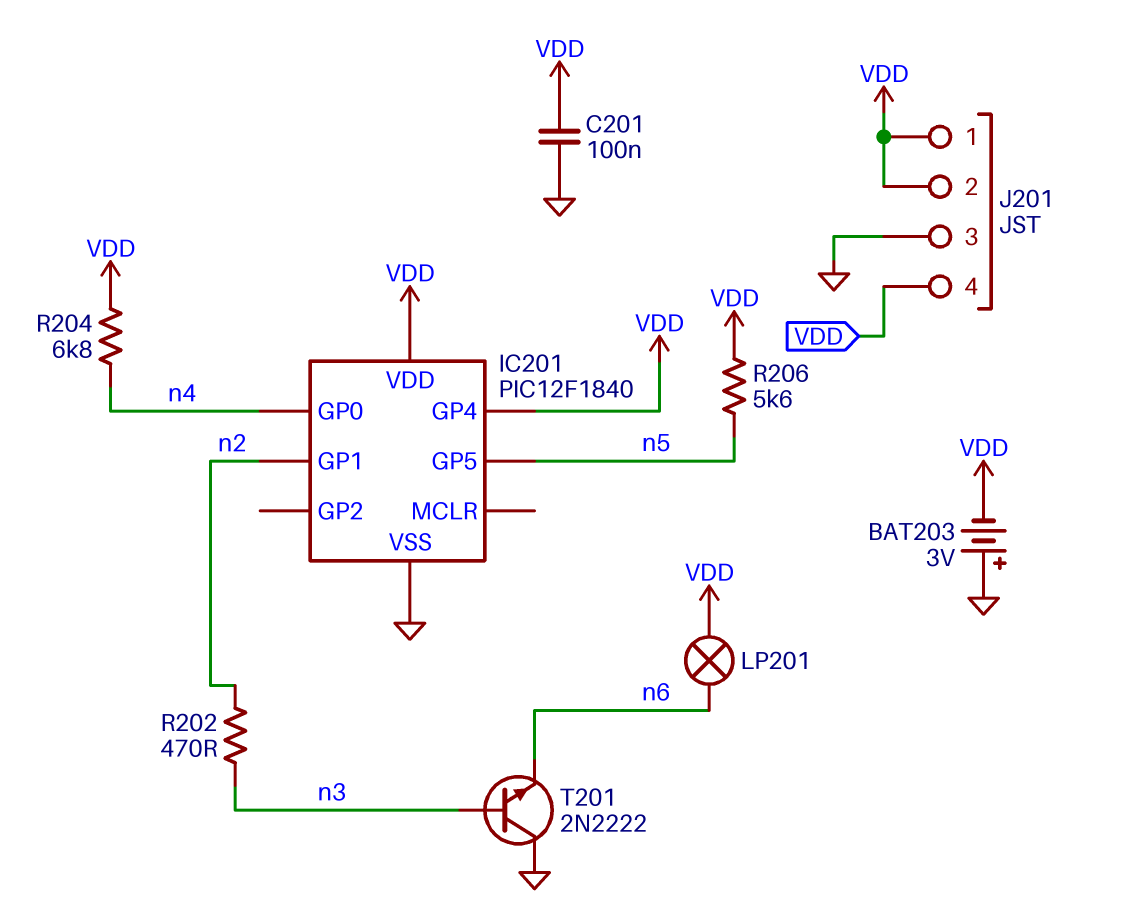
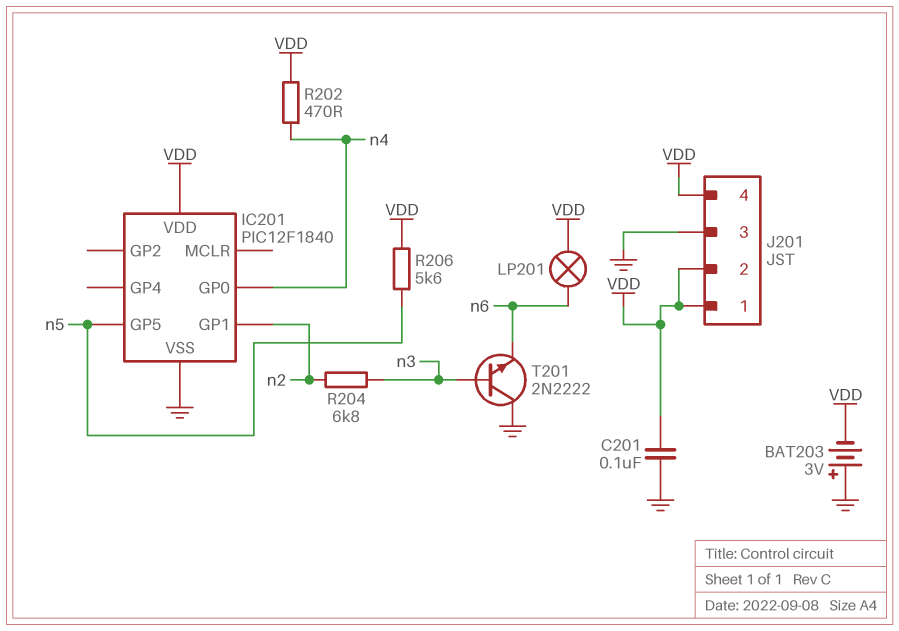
IC201 pin GP4: VDD -> none
R202: 470 (n2, n3) -> 470 (VDD, n4)
R204: 6.8k (VDD, n4) -> 6.8k (n2, n3)

